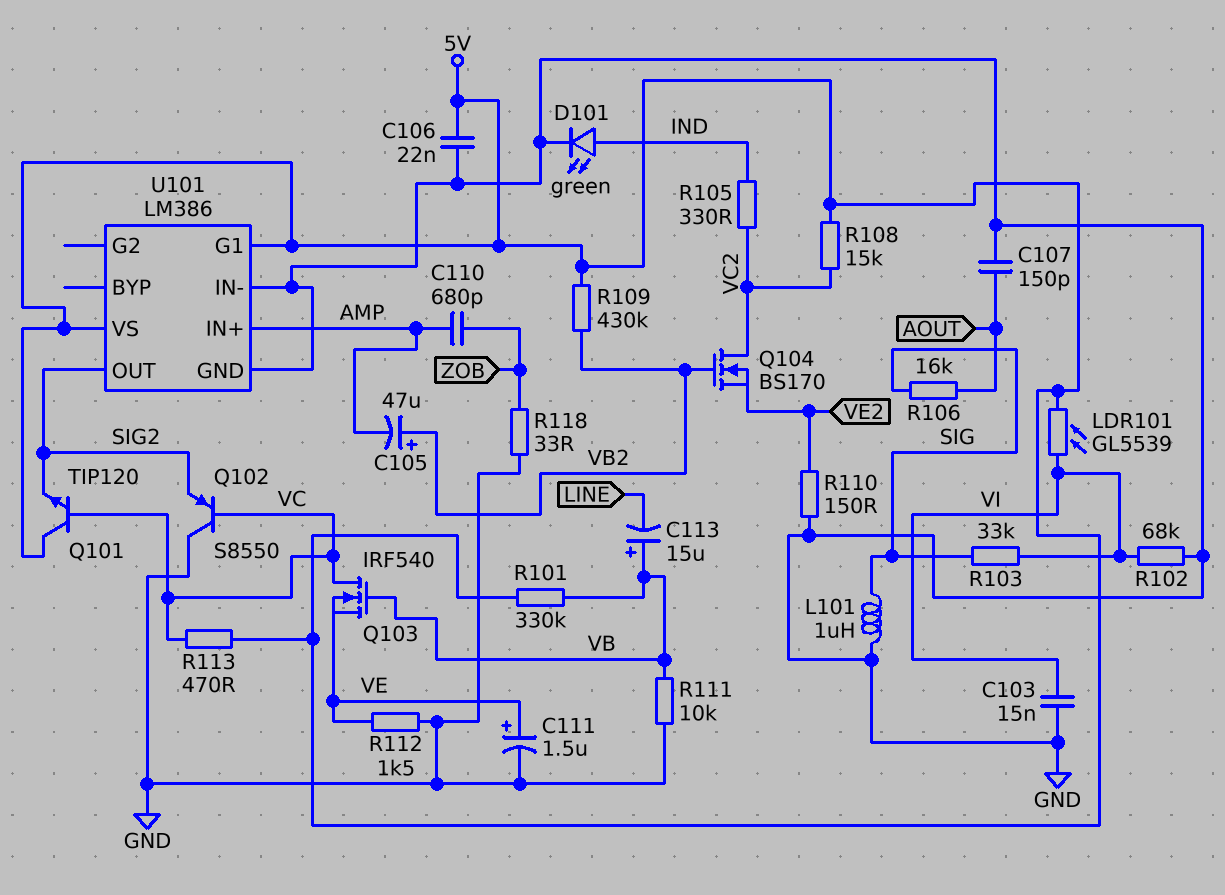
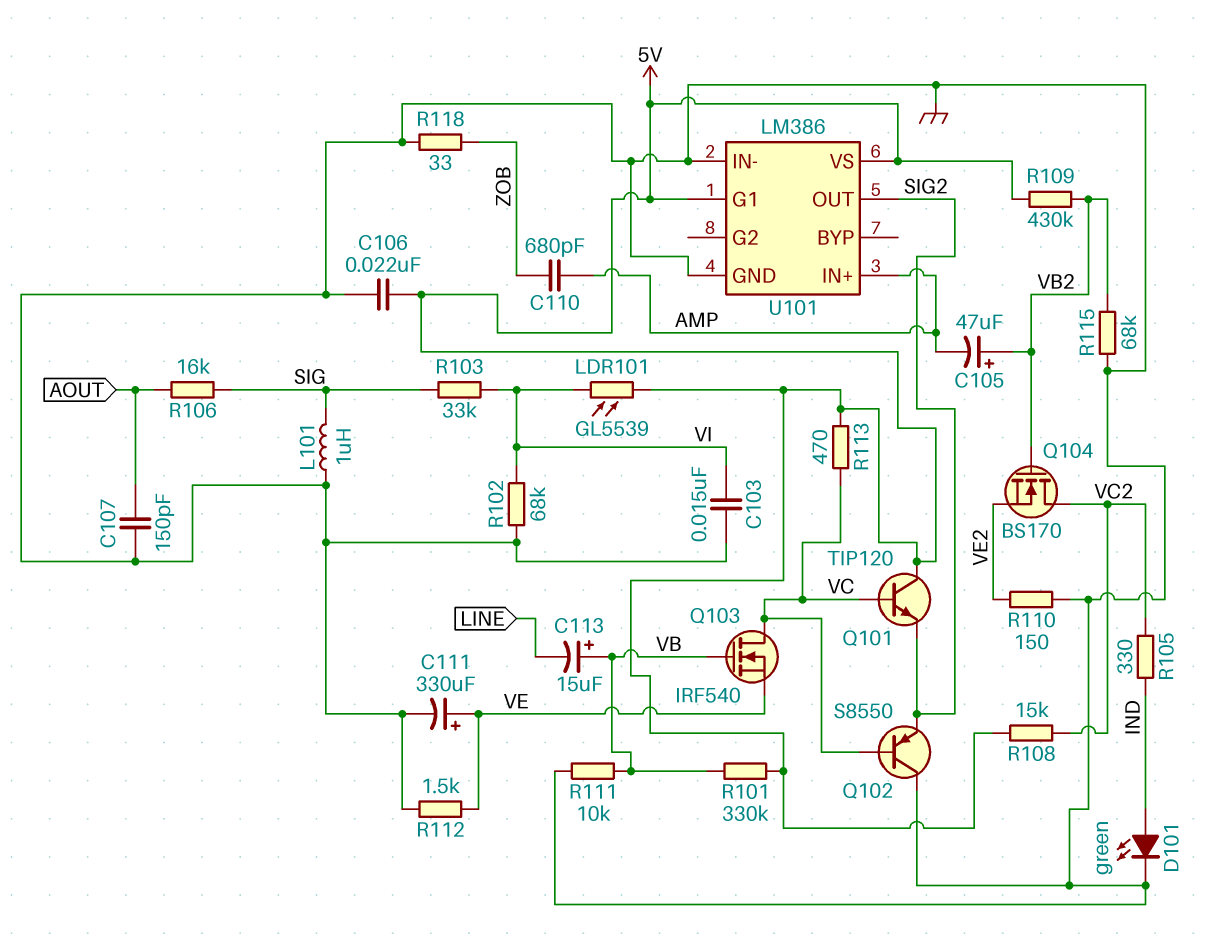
C111: 1.5uF (plus VE, minus GND) -> 330uF (plus VE, minus GND)
R115: none -> 68k (GND, VB2)

